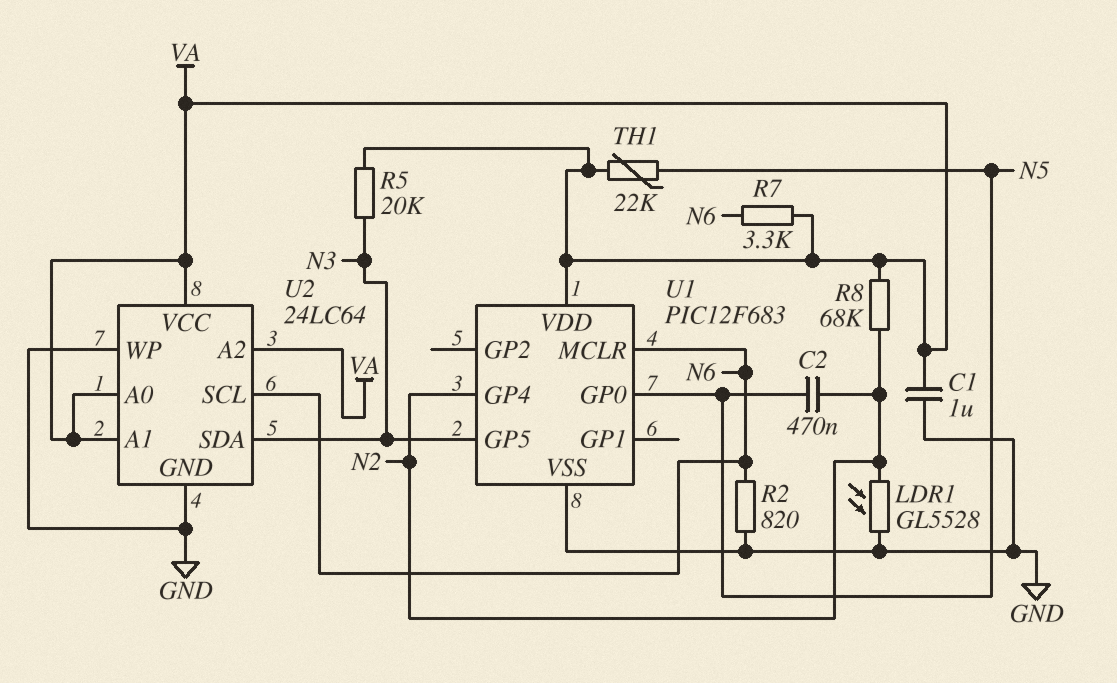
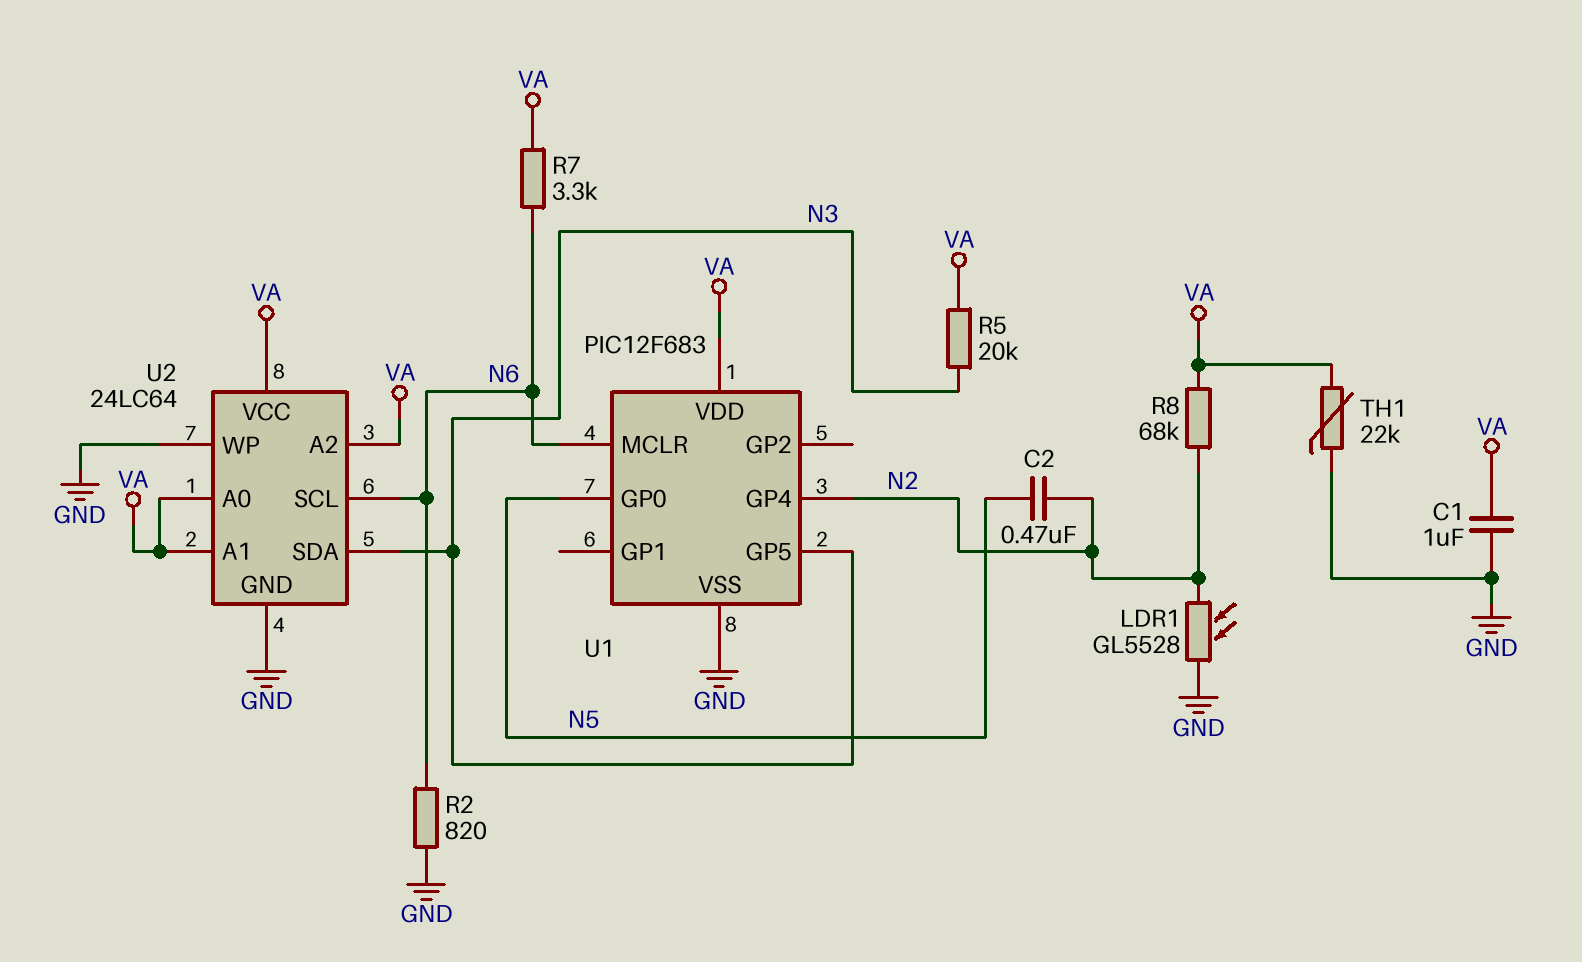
TH1: 22k (N5, VA) -> 22k (GND, VA)

